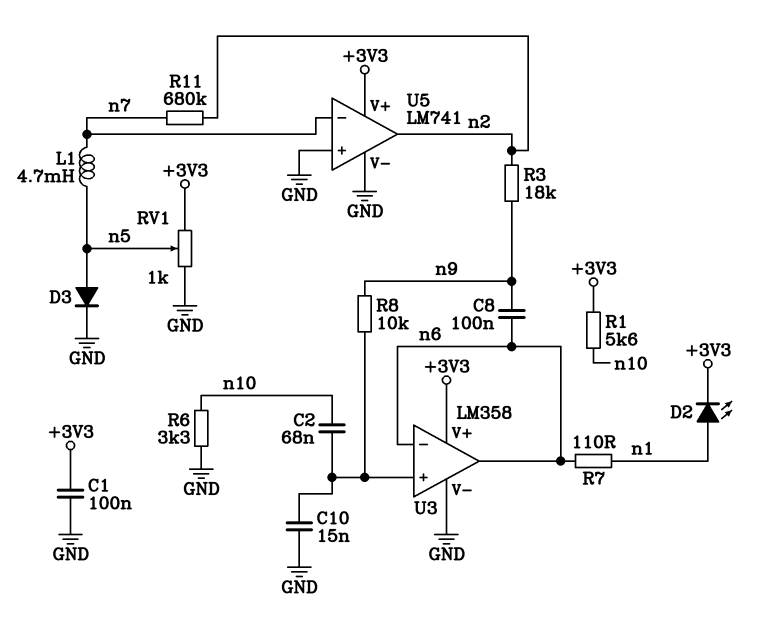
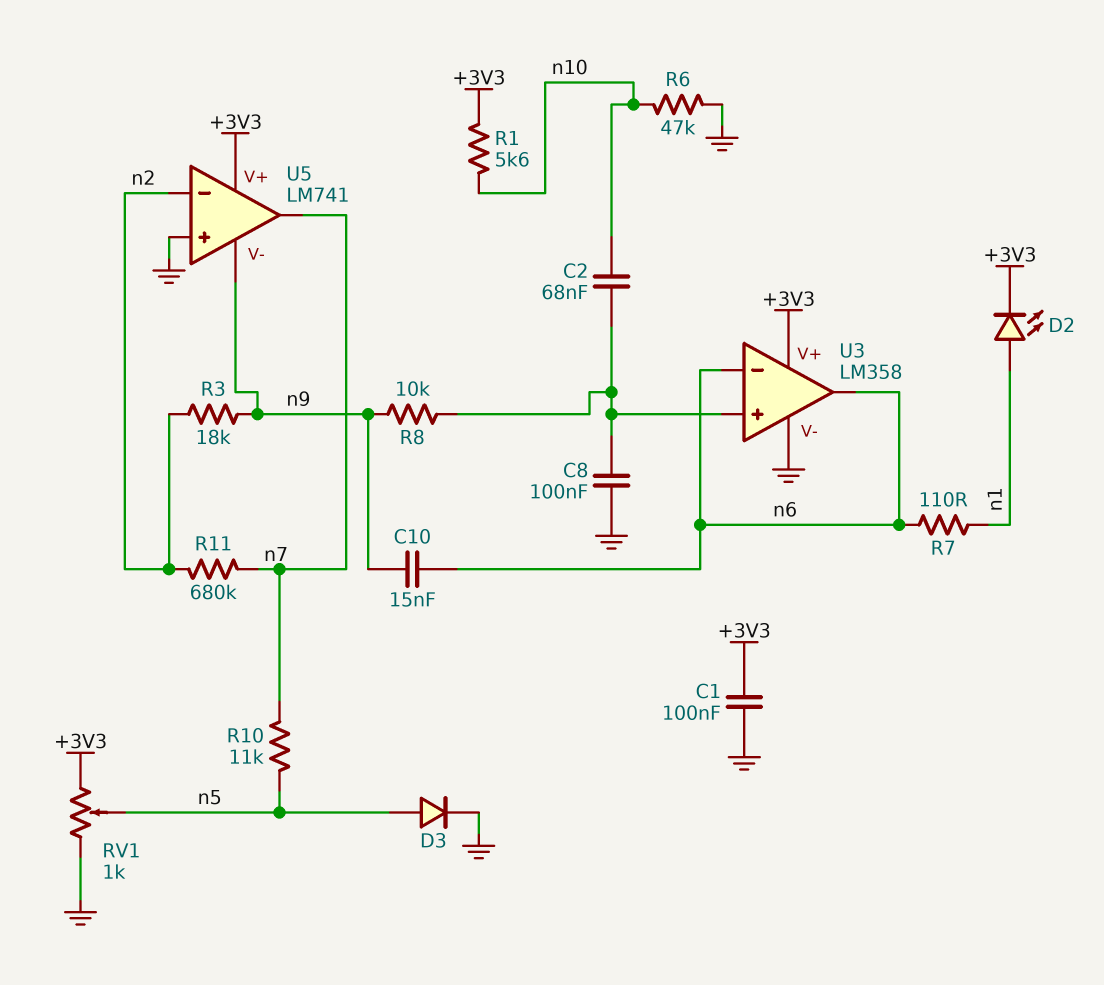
C8: 100nF (n6, n9) -> 100nF (GND, U3/in+)
C10: 15nF (GND, U3/in+) -> 15nF (n6, n9)
L1: 4.7mH (n5, n7) -> none
R6: 3.3k (GND, n10) -> 47k (GND, n10)
R10: none -> 11k (n5, n7)
U5 pin V-: GND -> n9
U5 pin in-: n7 -> n2
U5 pin out: n2 -> n7

